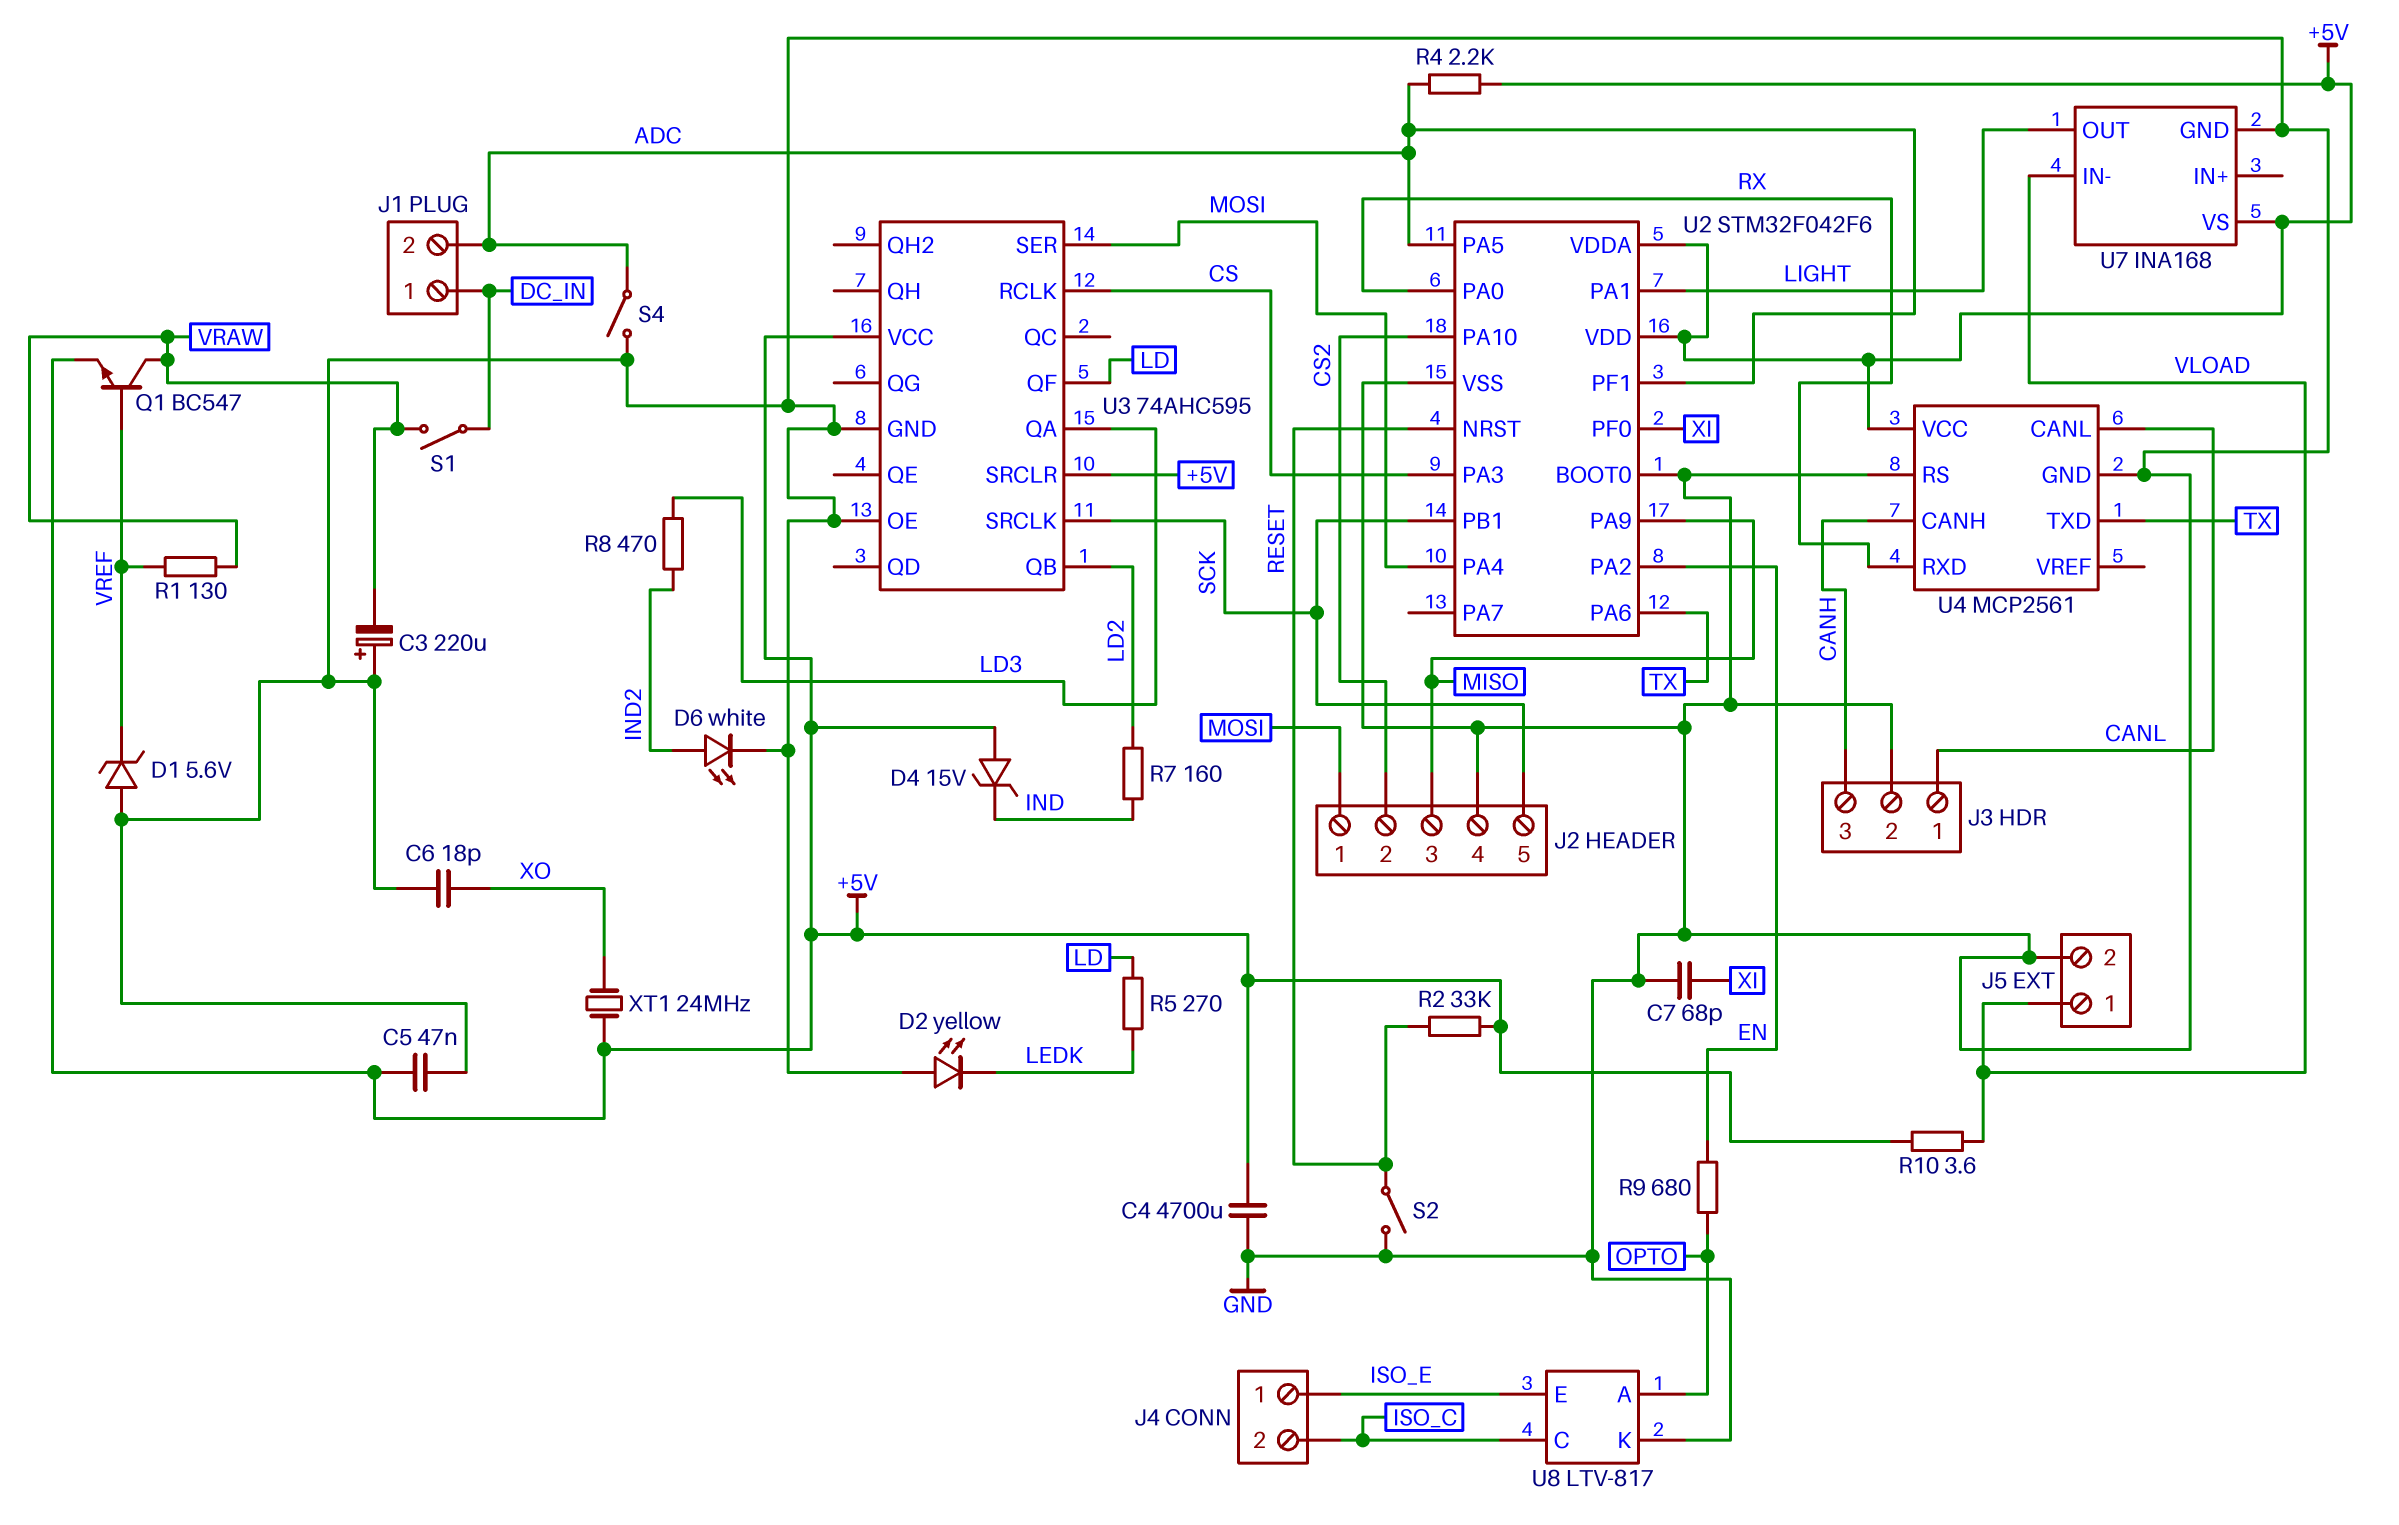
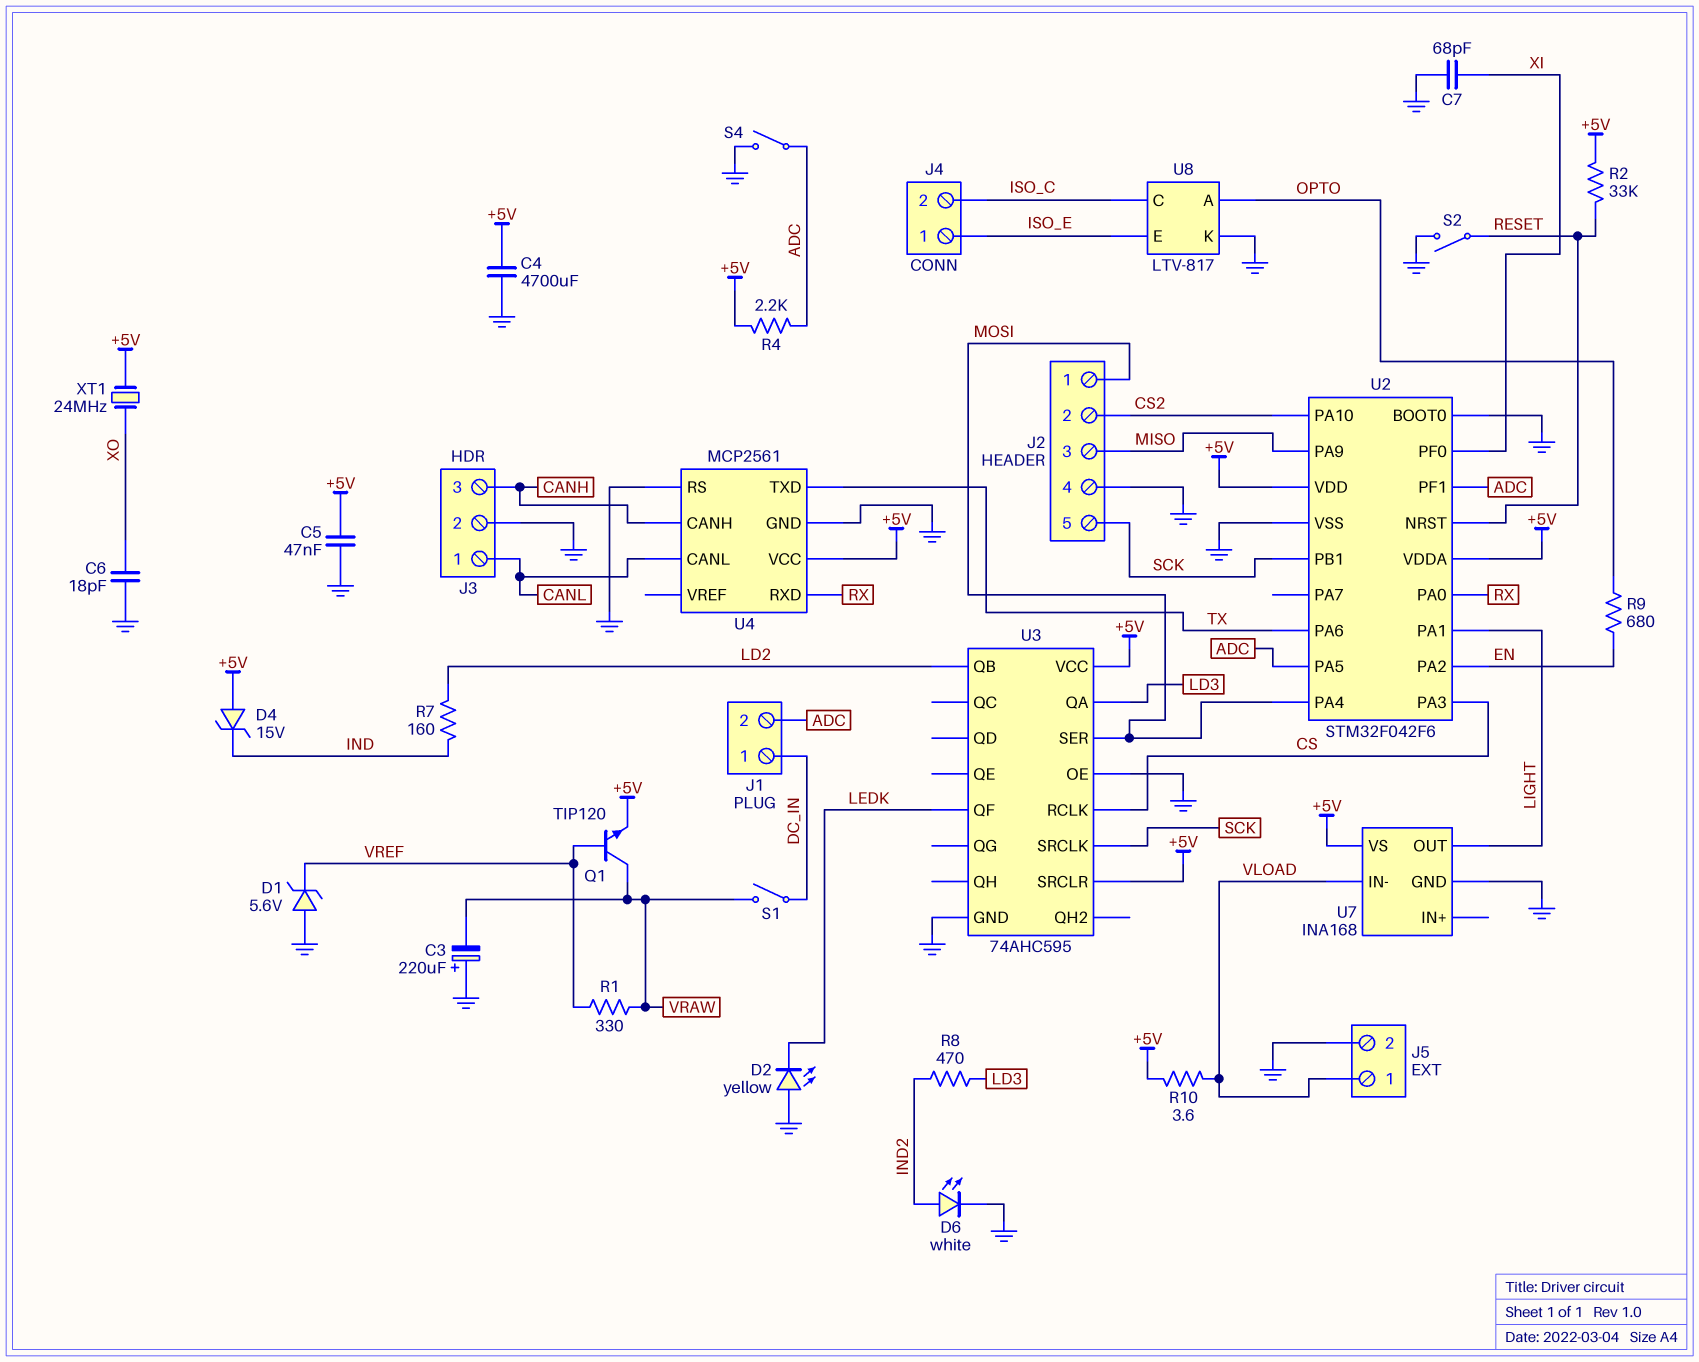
Q1: NPN BC547 (B VREF, C VRAW, E +5V) -> NPN TIP120 (B VREF, C VRAW, E +5V)
R1: 130 (VRAW, VREF) -> 330 (VRAW, VREF)
R5: 270 (LD, LEDK) -> none
U3 pin QF: LD -> LEDK

